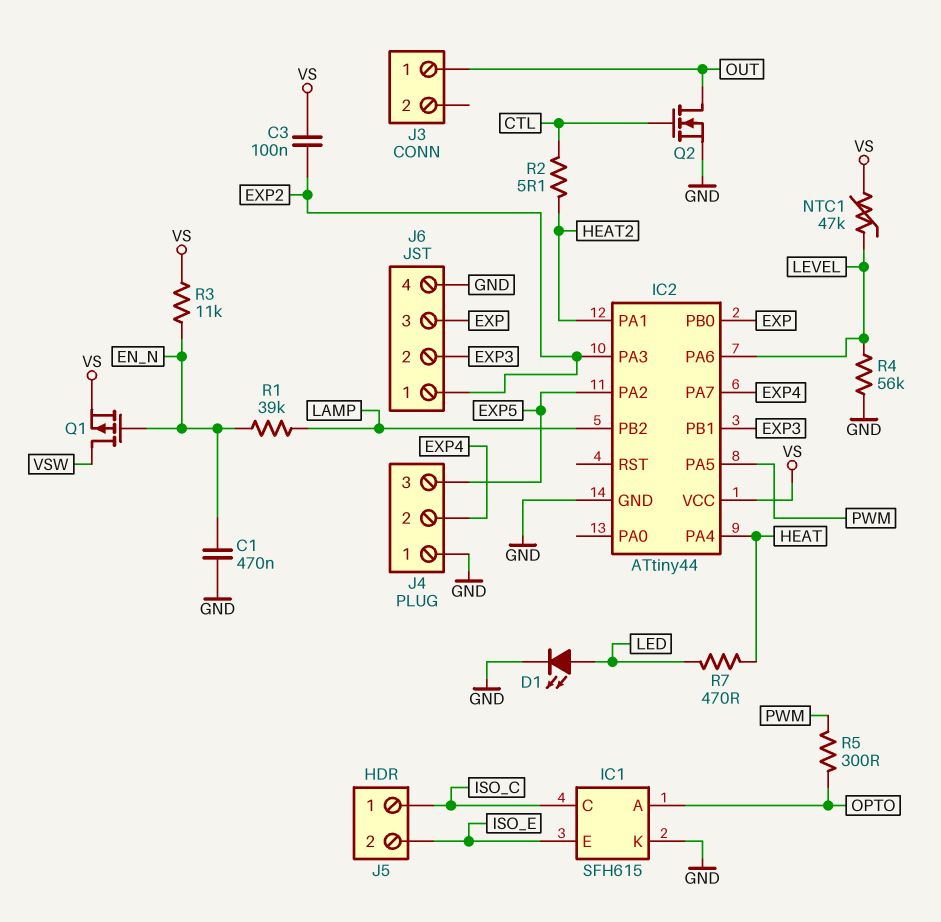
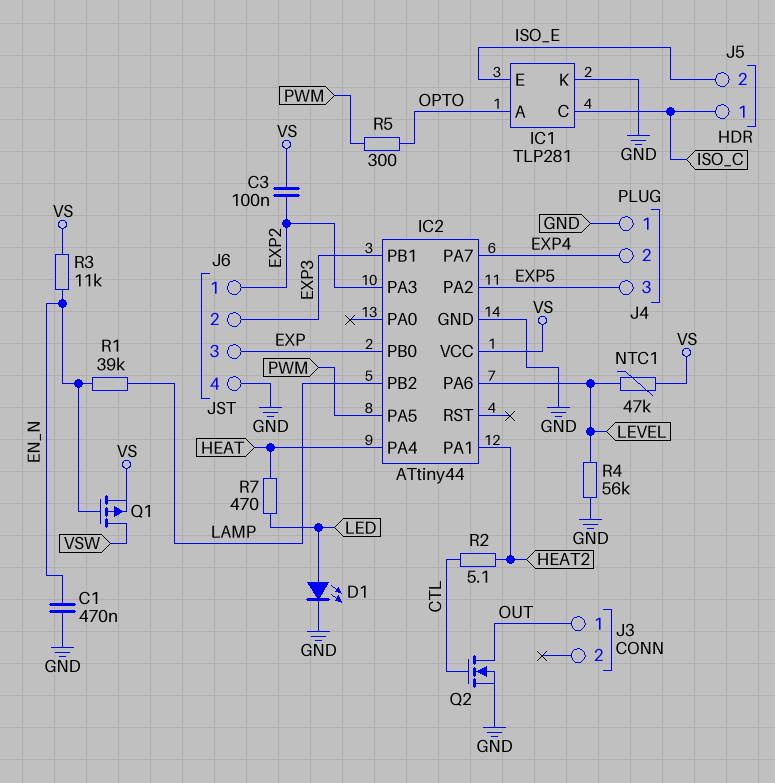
IC1: SFH615 -> TLP281

